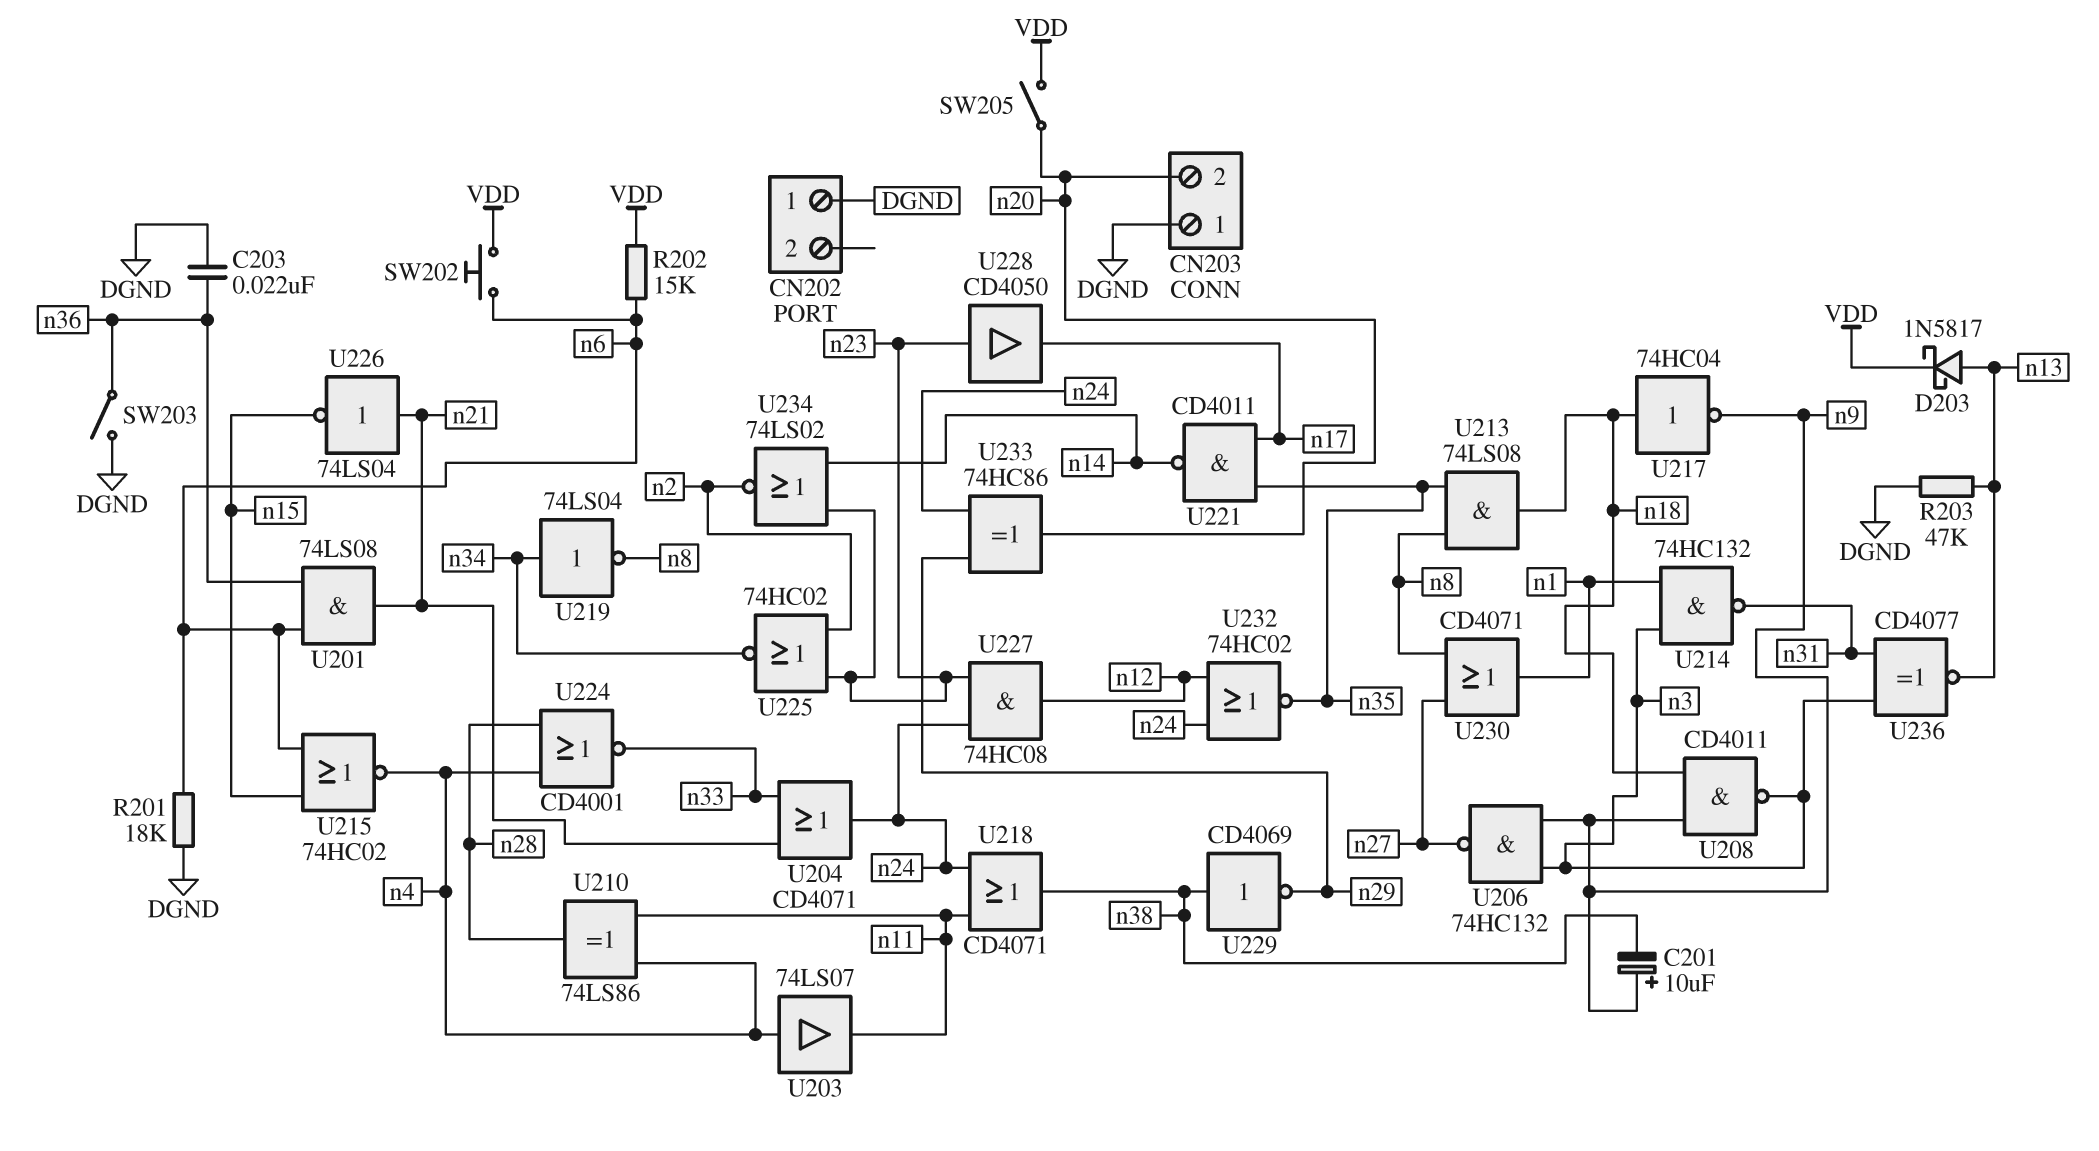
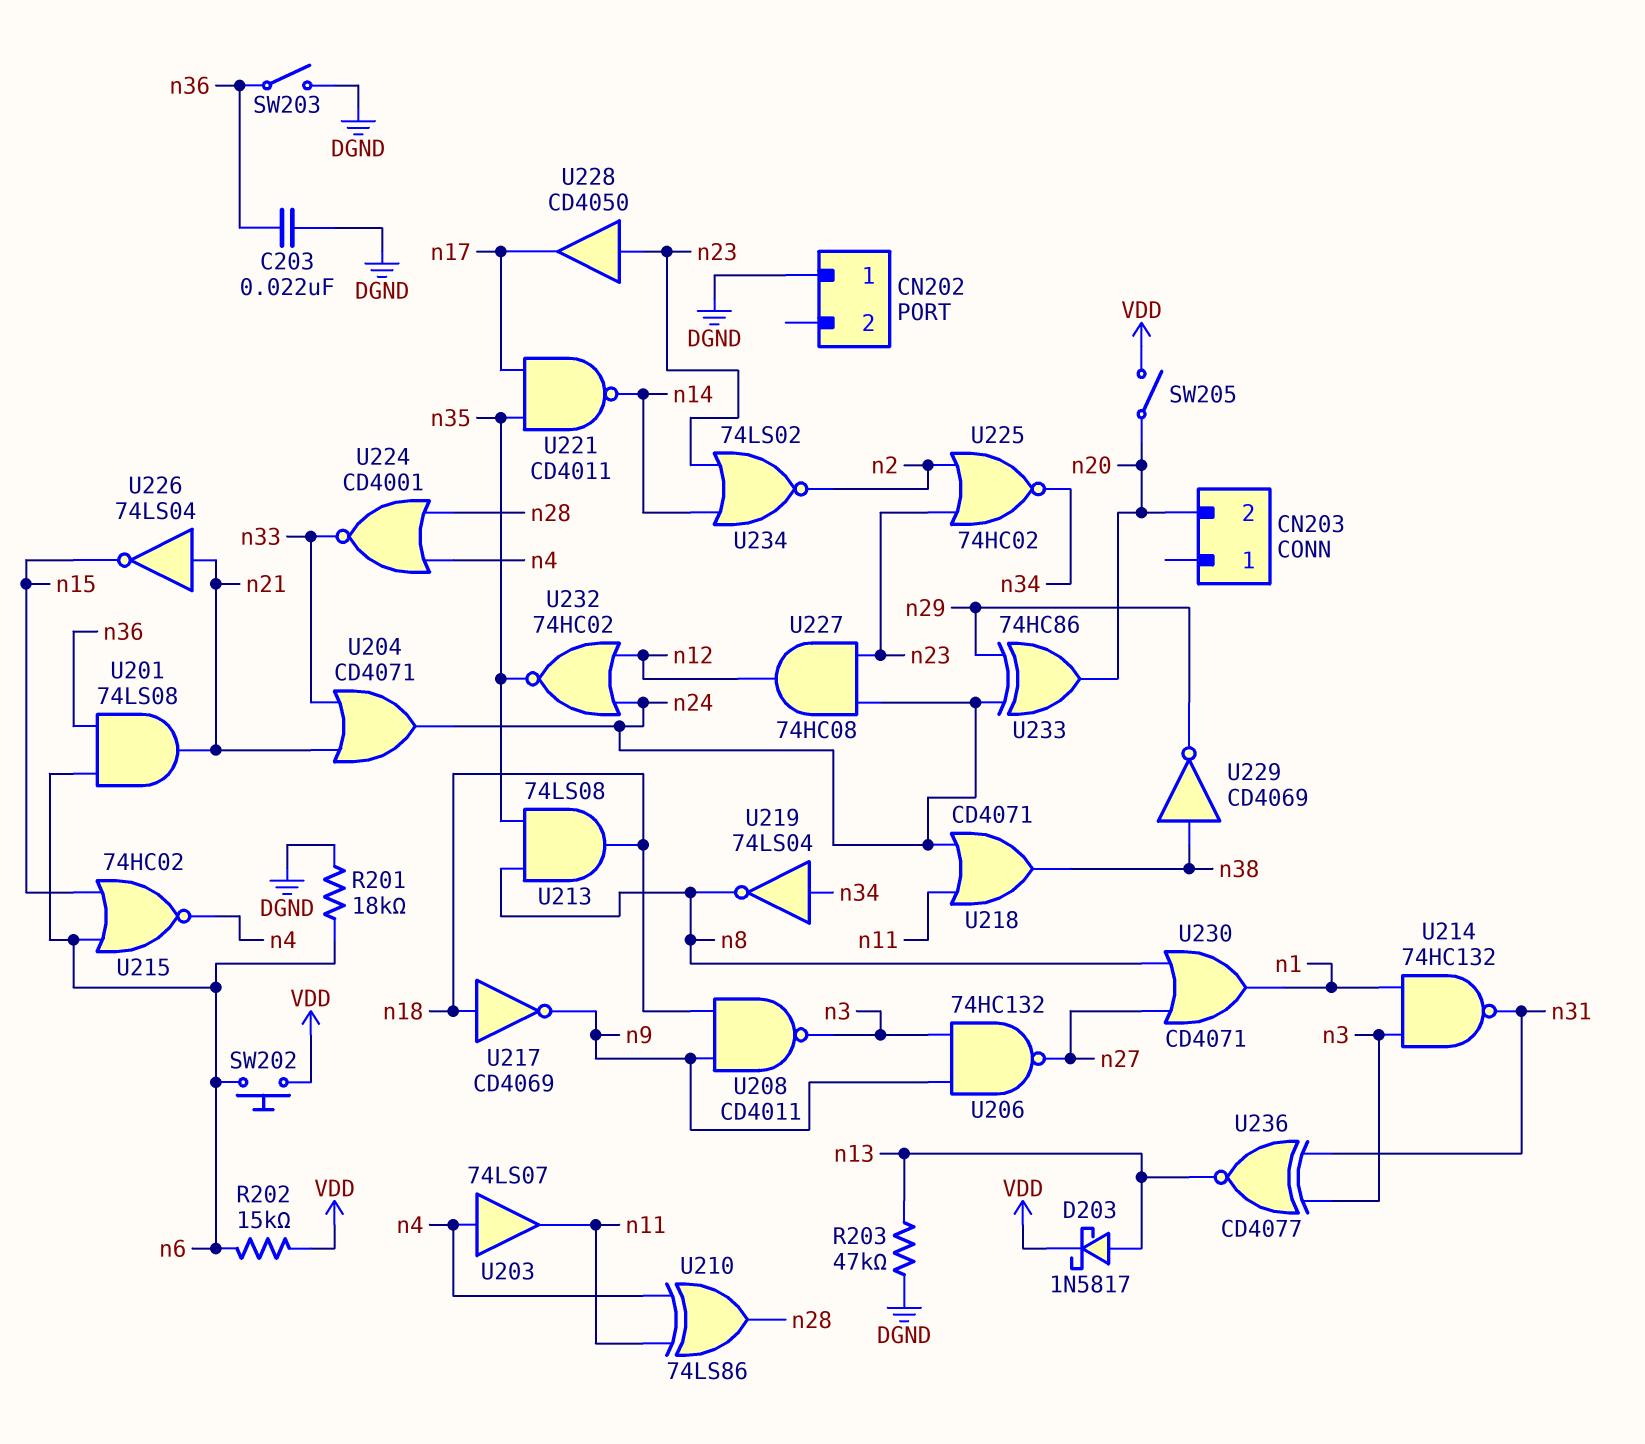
C201: 10uF (plus n9, minus n38) -> none
CN203 pin 1: DGND -> none
U217: NOT 74HC04 (in n18, out n9) -> NOT CD4069 (in n18, out n9)

